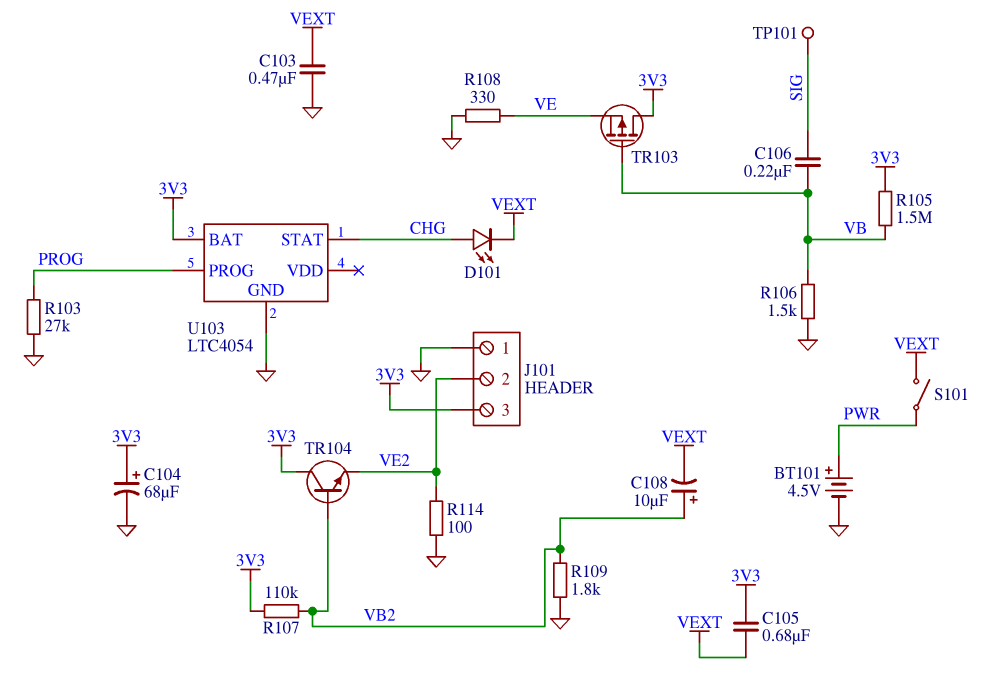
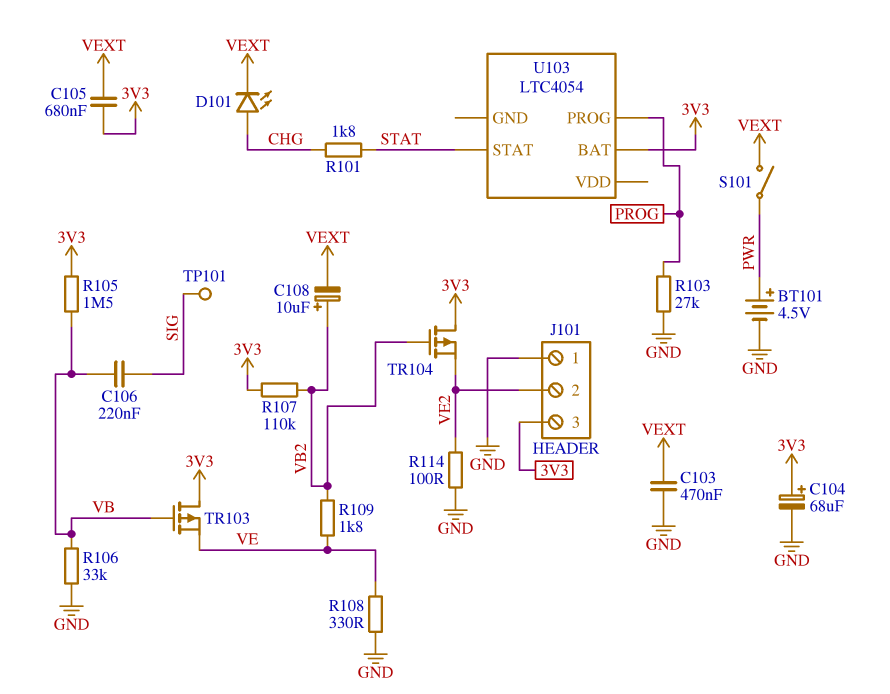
R101: none -> 1.8k (CHG, STAT)
R106: 1.5k (GND, VB) -> 33k (GND, VB)
R109: 1.8k (GND, VB2) -> 1.8k (VB2, VE)
TR104: NPN (B VB2, C 3V3, E VE2) -> PMOS (G VB2, D 3V3, S VE2)
U103 pin GND: GND -> none
U103 pin STAT: CHG -> STAT

